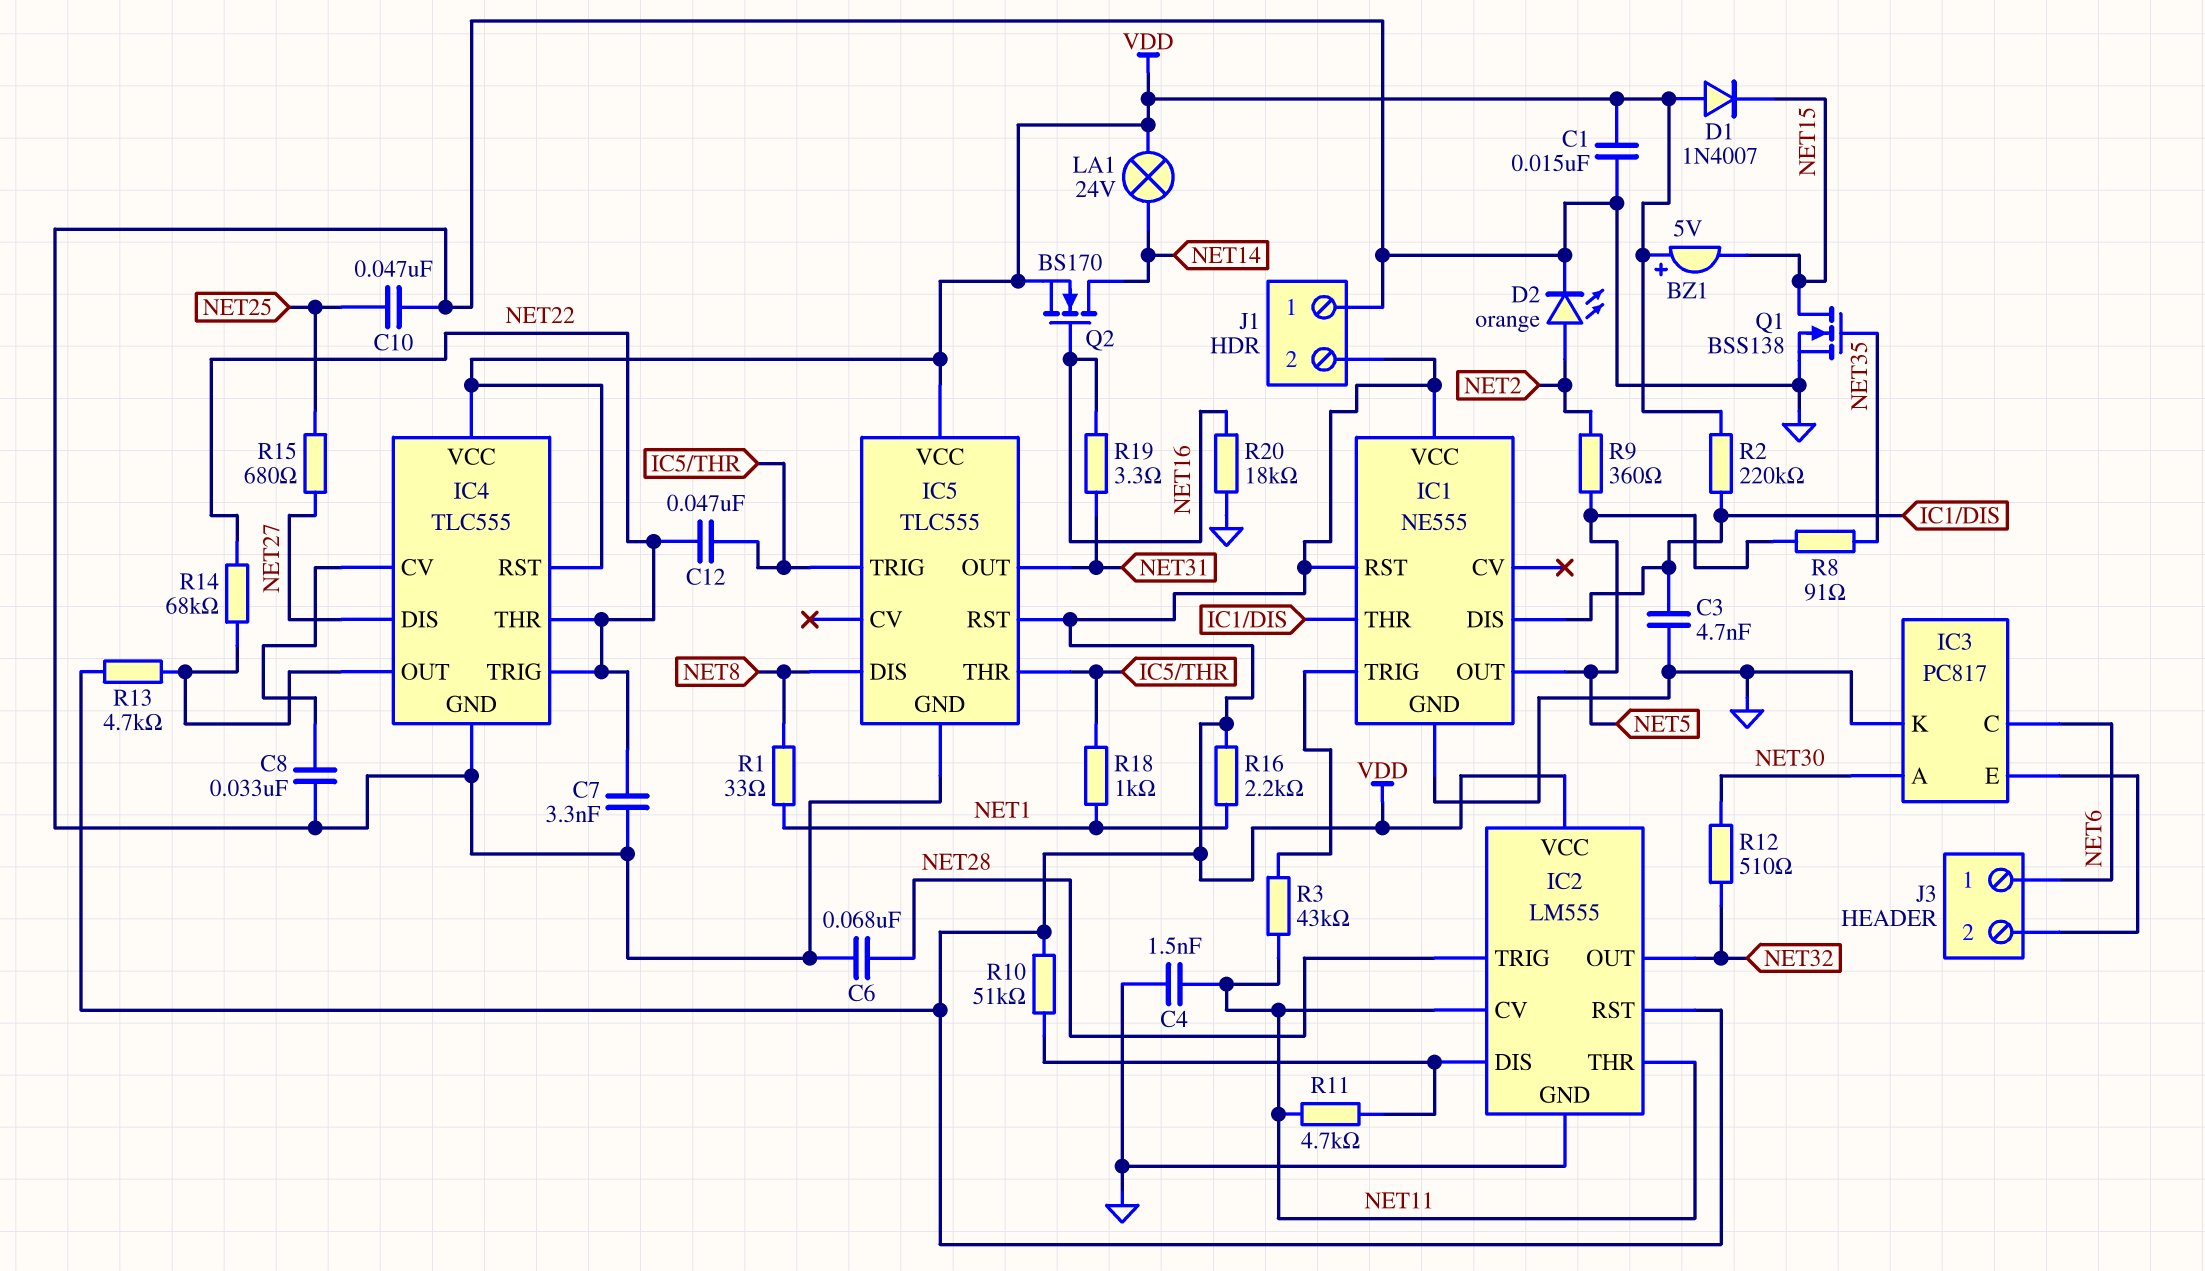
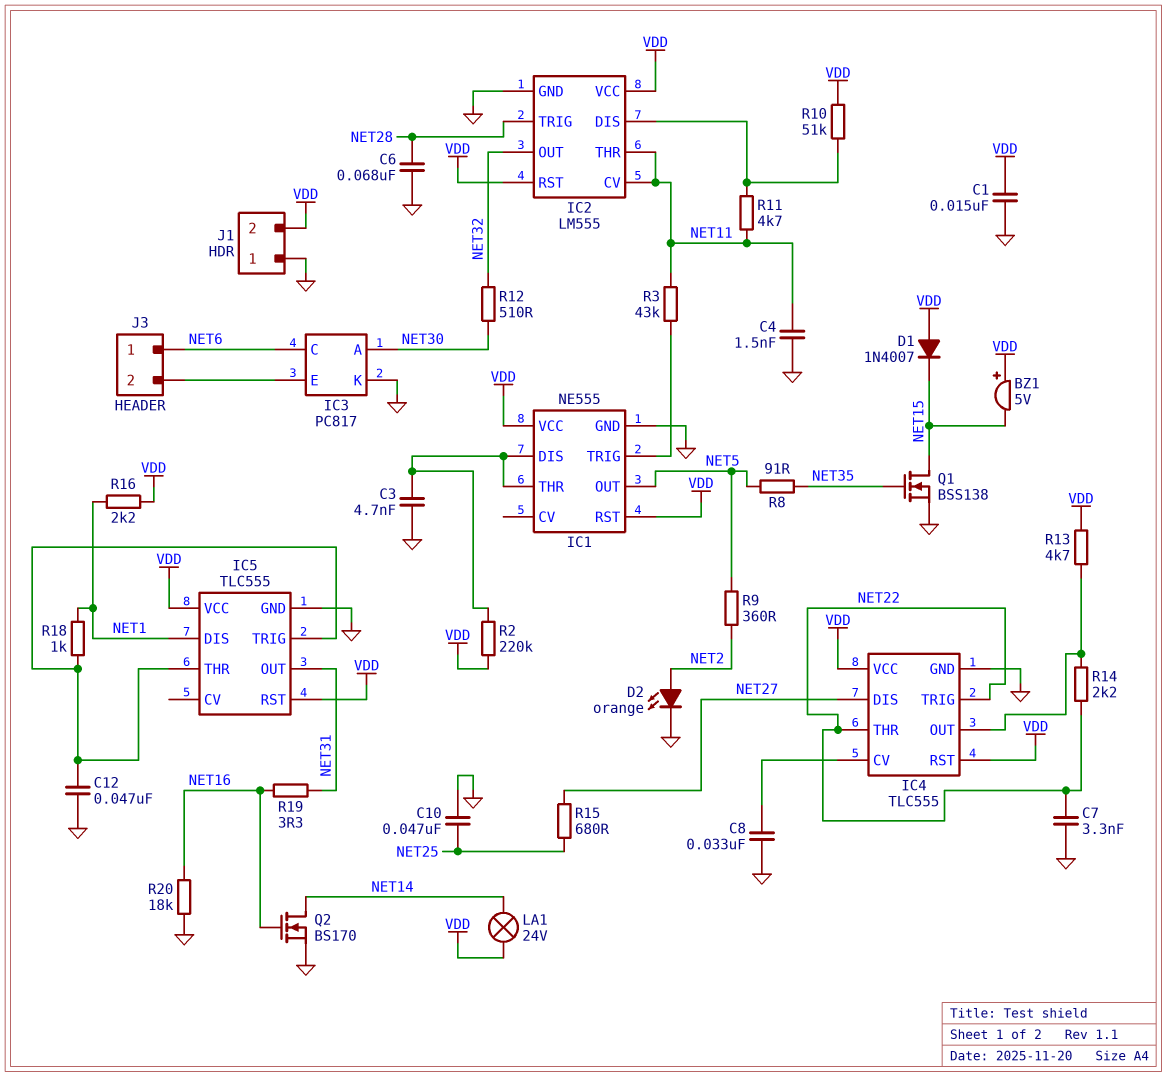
C12: 47nF (IC5/THR, NET22) -> 47nF (GND, IC5/THR)
IC5 pin DIS: NET8 -> NET1
Q2: NMOS BS170 (G NET16, D NET14, S VDD) -> NMOS BS170 (G NET16, D NET14, S GND)
R1: 33 (NET1, NET8) -> none
R14: 68k (IC4/OUT, NET22) -> 2.2k (IC4/OUT, NET22)

